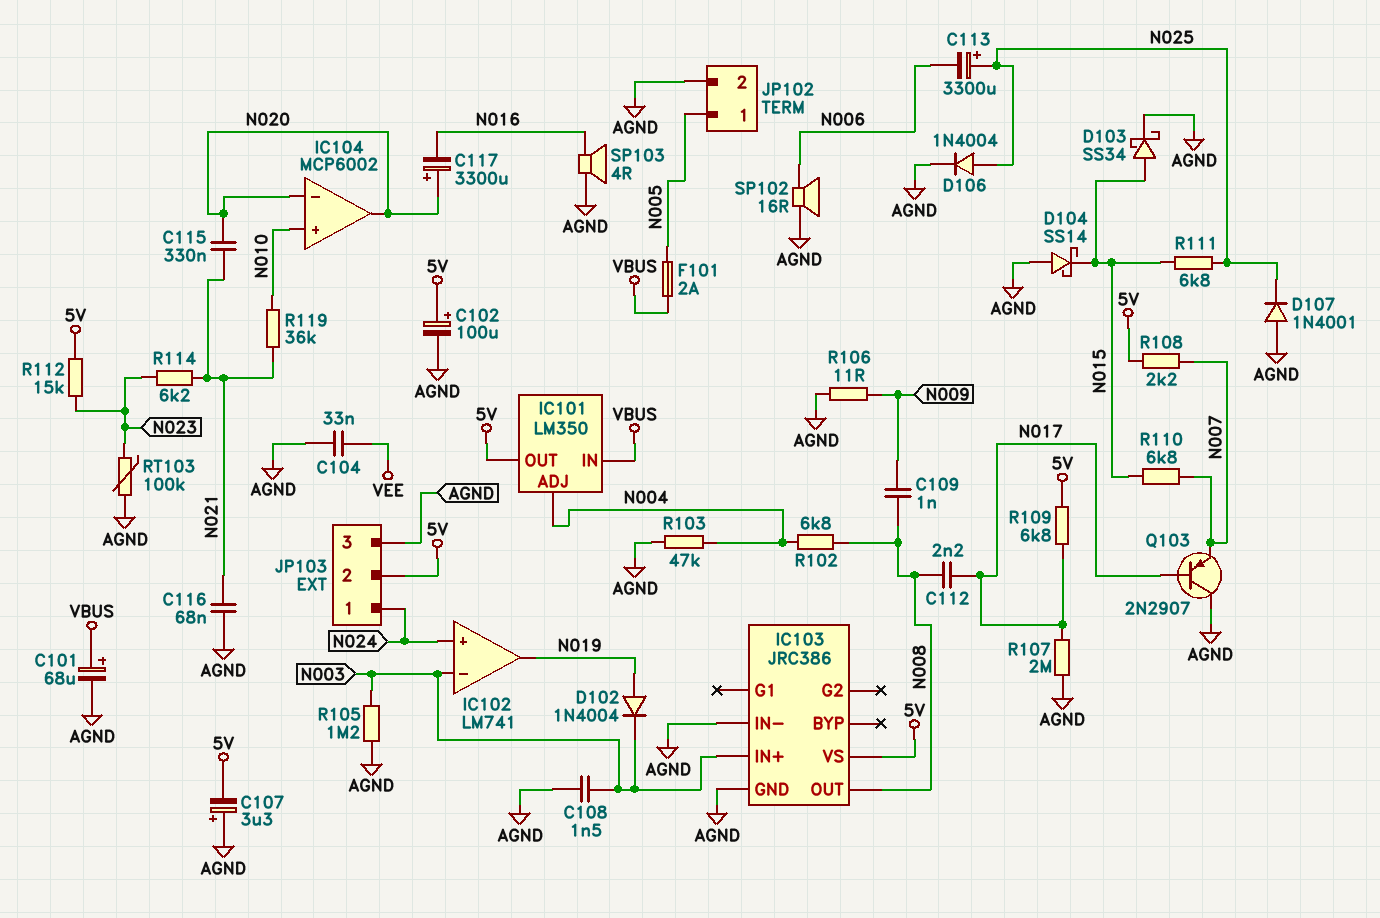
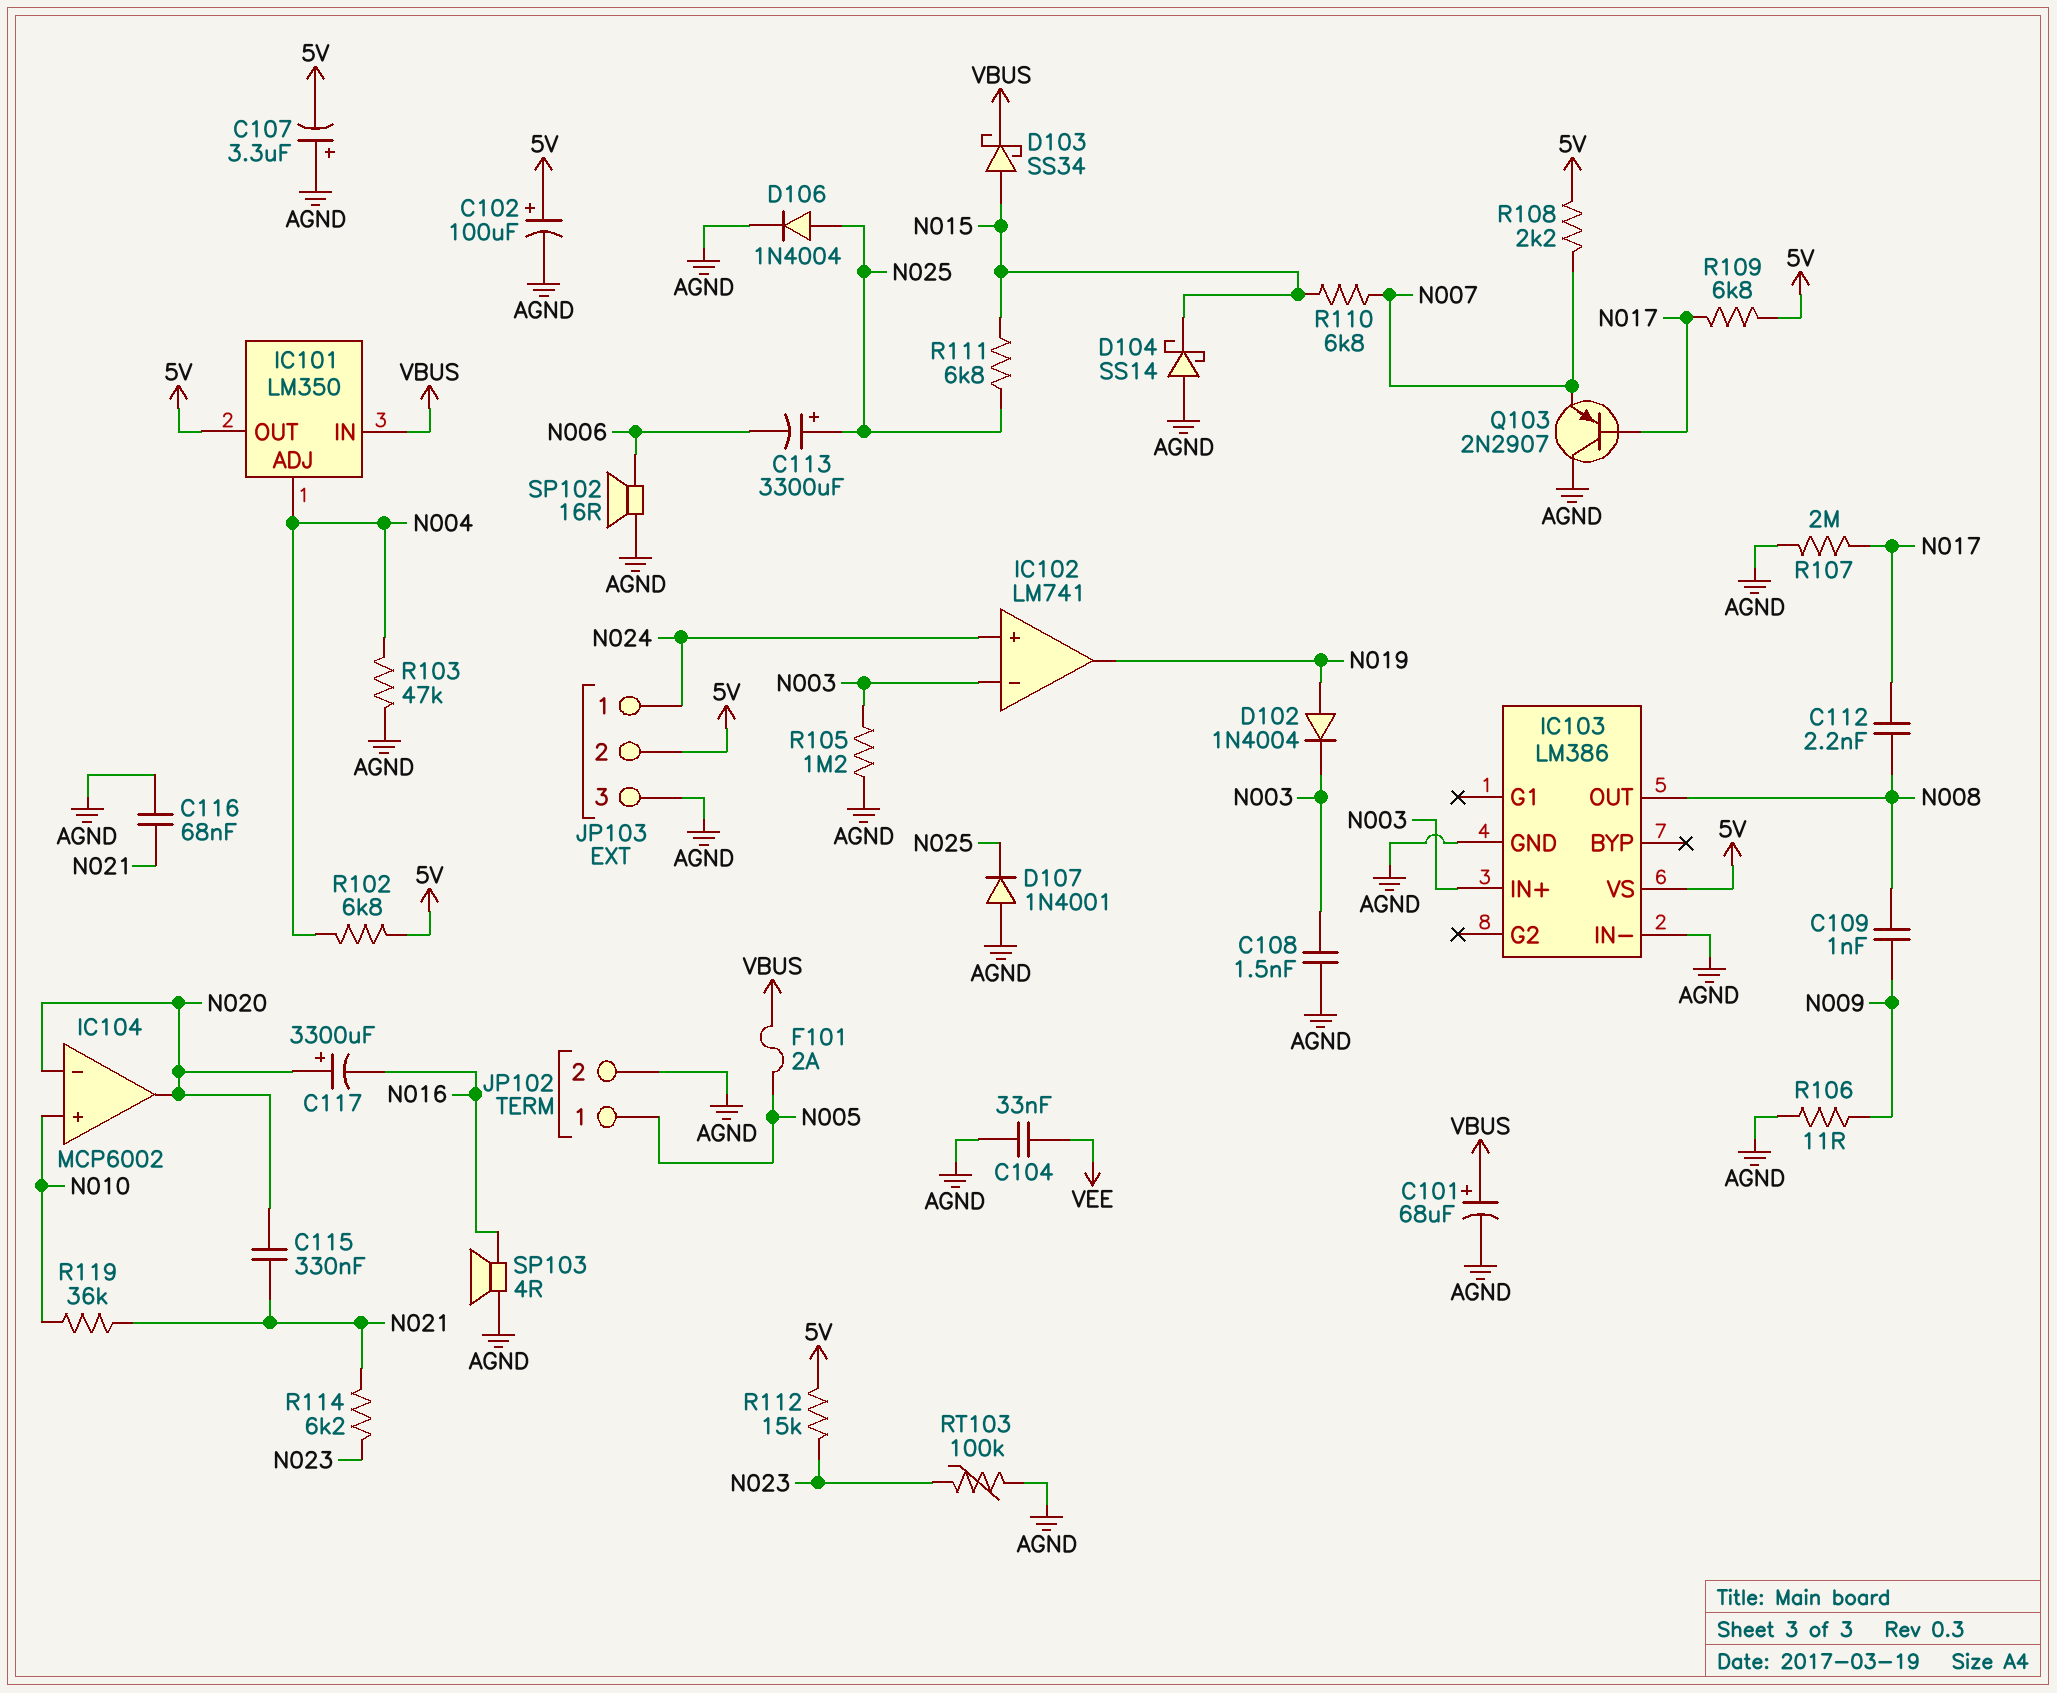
D103: schottky SS34 (A N015, K AGND) -> schottky SS34 (A N015, K VBUS)
IC103: JRC386 -> LM386
R102: 6.8k (N004, N008) -> 6.8k (5V, N004)

